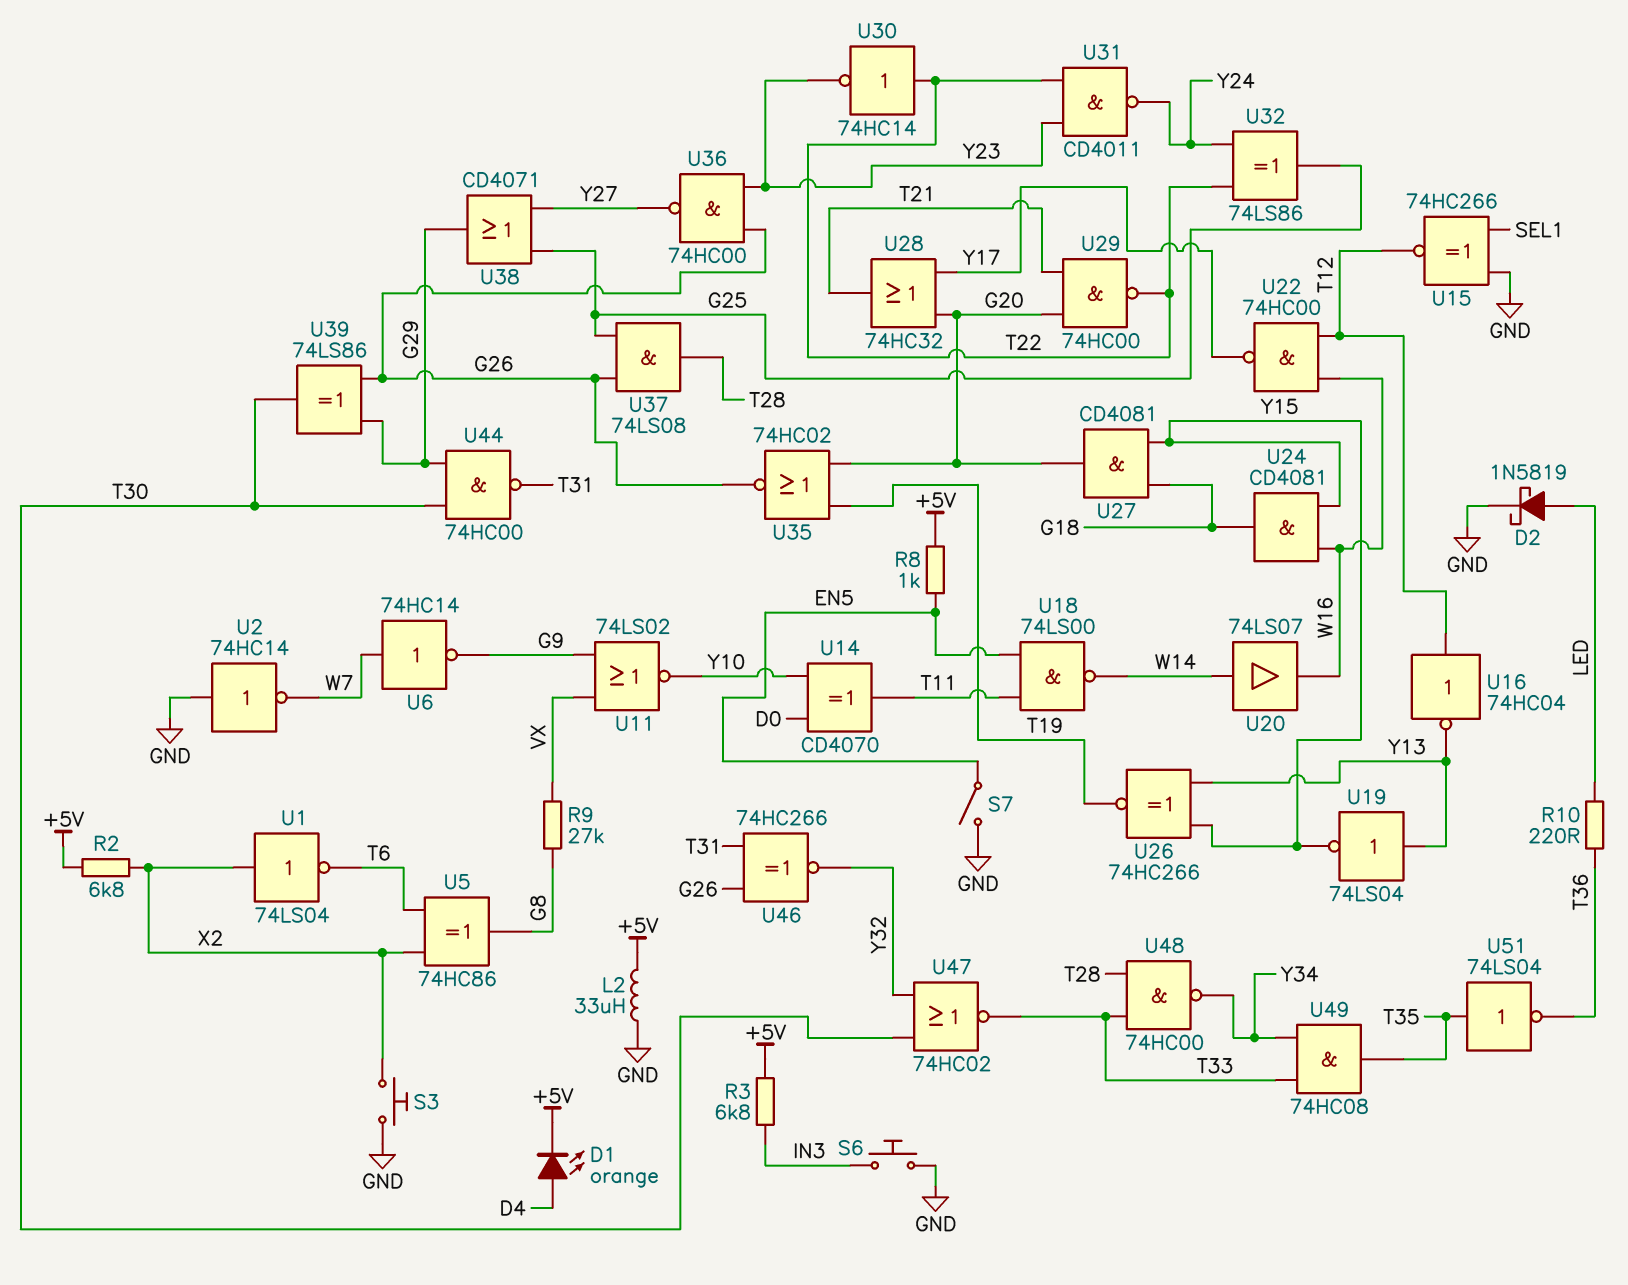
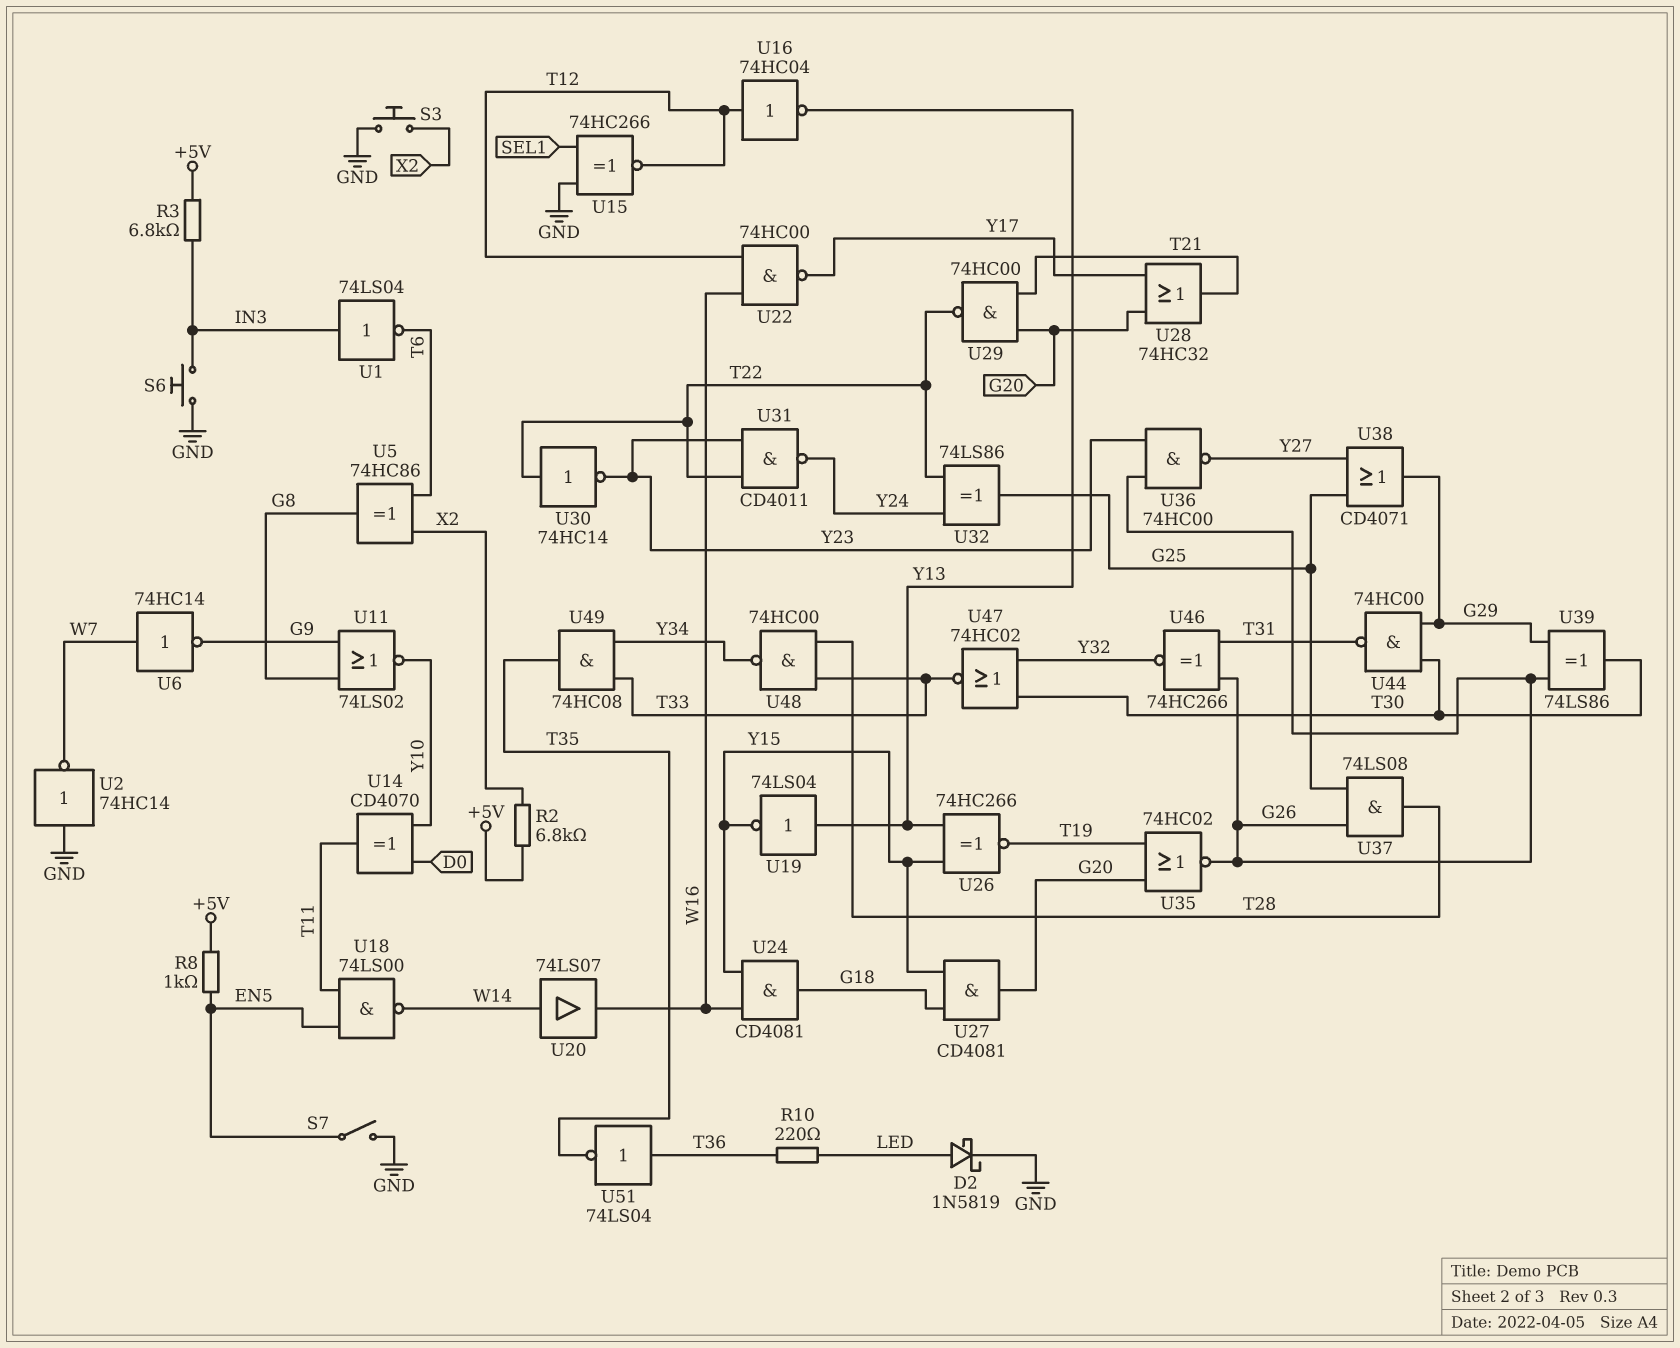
D1: LED orange (A D4, K +5V) -> none
L2: 33uH (+5V, GND) -> none
R9: 27k (G8, VX) -> none
U1: NOT 74LS04 (in X2, out T6) -> NOT 74LS04 (in IN3, out T6)
U11: NOR 74LS02 (in G9, in VX, out Y10) -> NOR 74LS02 (in G8, in G9, out Y10)
U51: NOT 74LS04 (in T35, out T36) -> NOT 74LS04 (in T36, out T35)

